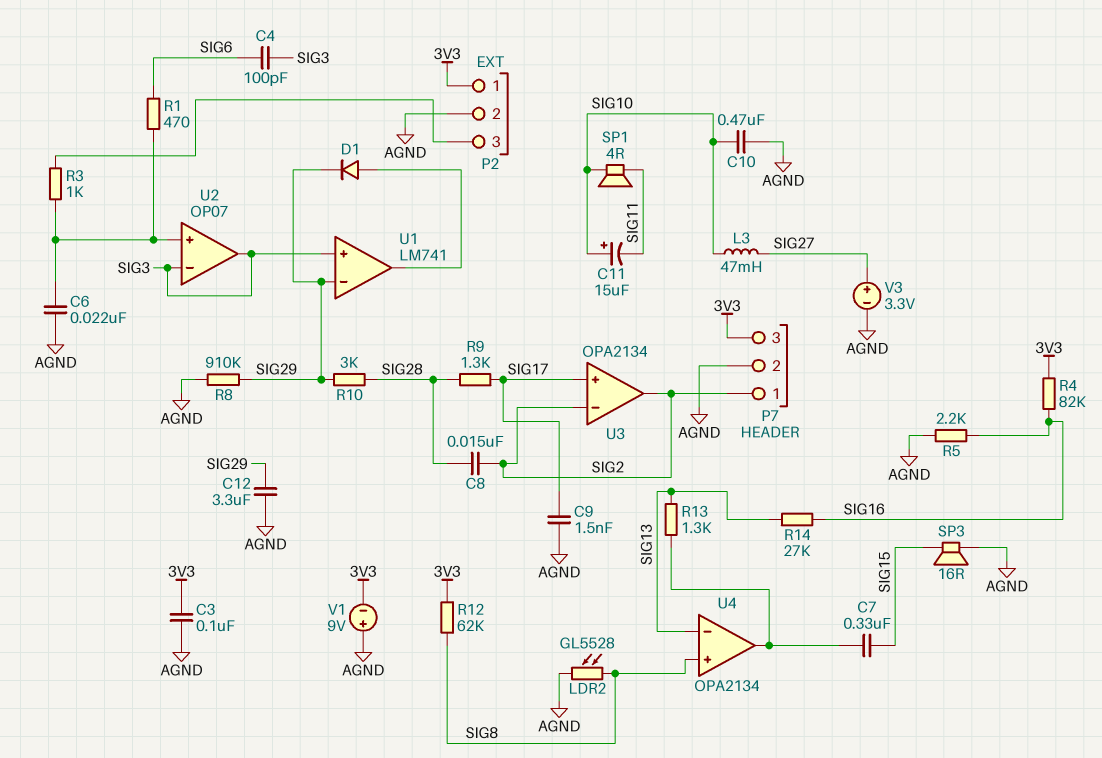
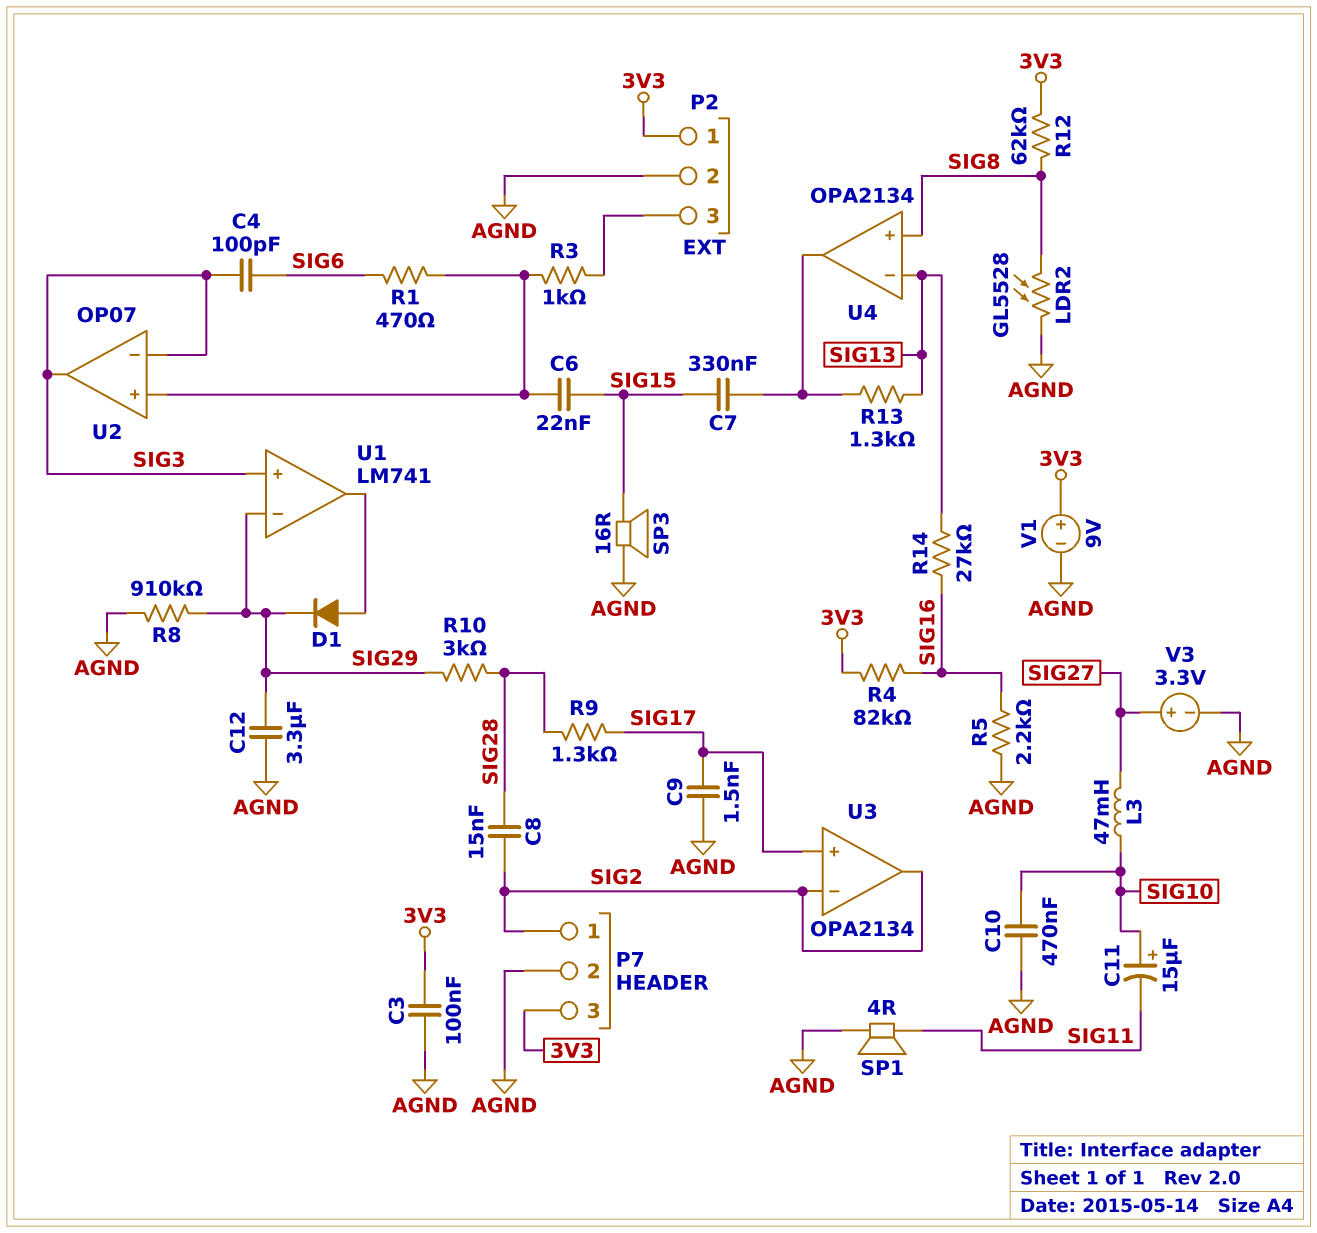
C6: 22nF (AGND, U2/in+) -> 22nF (SIG15, U2/in+)
SP1: speaker 4R (SIG10, SIG11) -> speaker 4R (AGND, SIG11)
V1: 9V (plus AGND, minus 3V3) -> 9V (plus 3V3, minus AGND)

